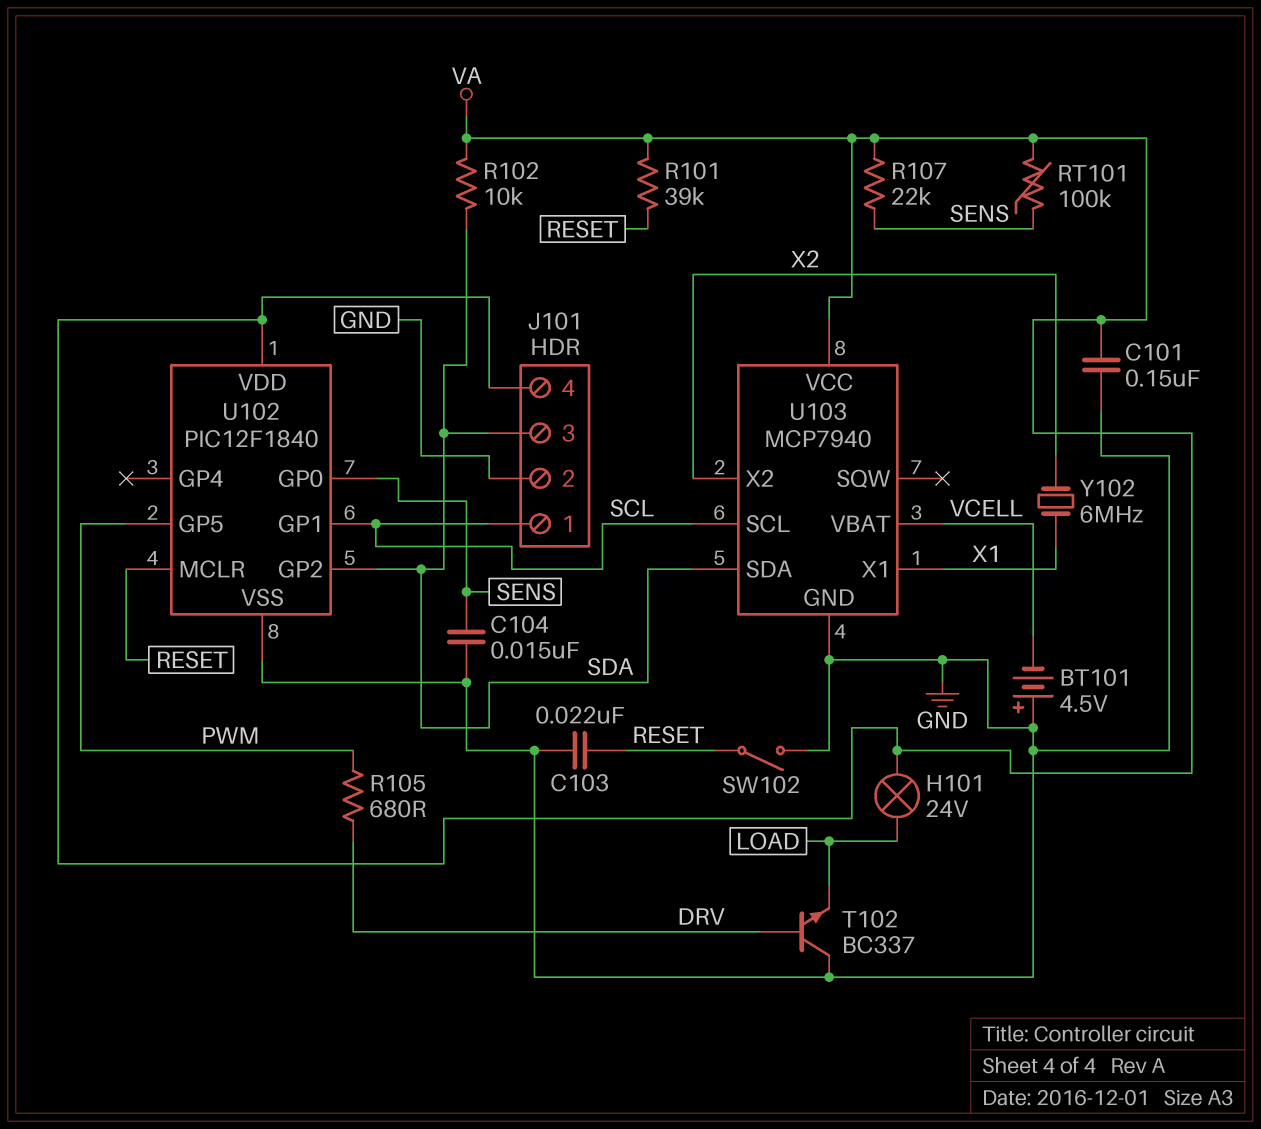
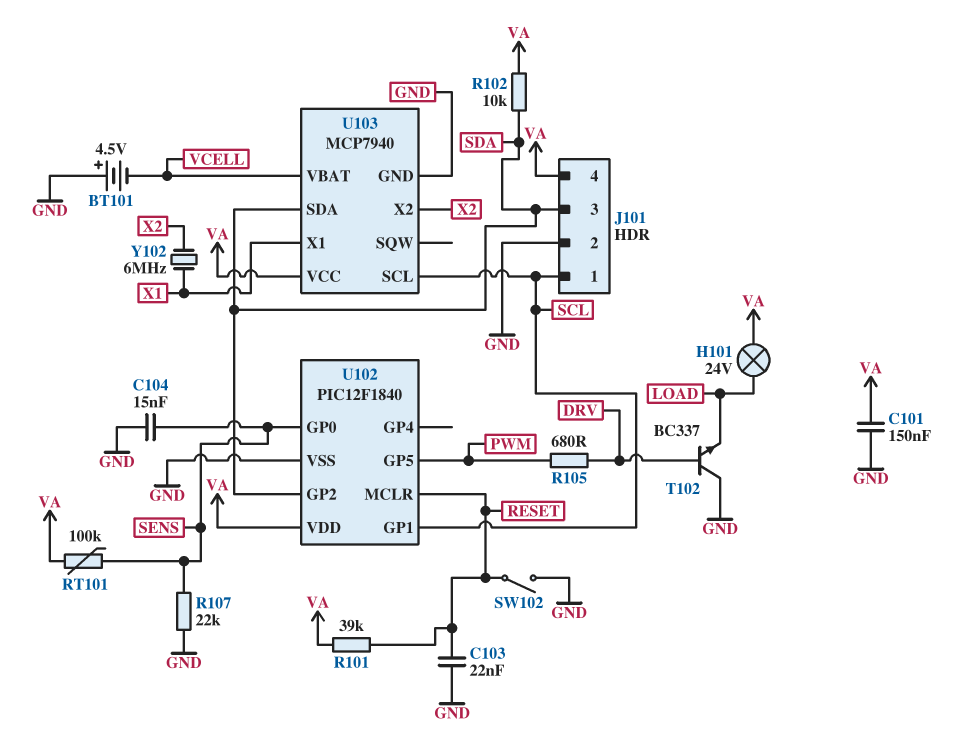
R107: 22k (SENS, VA) -> 22k (GND, SENS)

